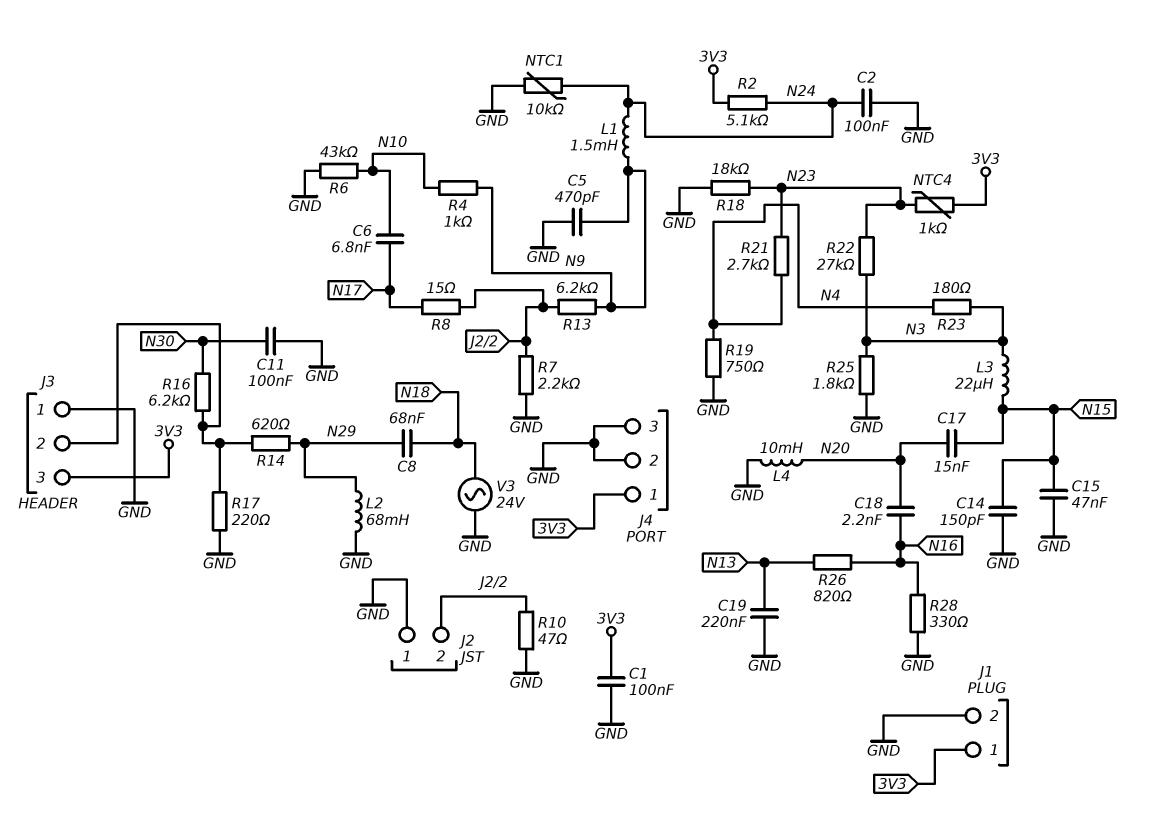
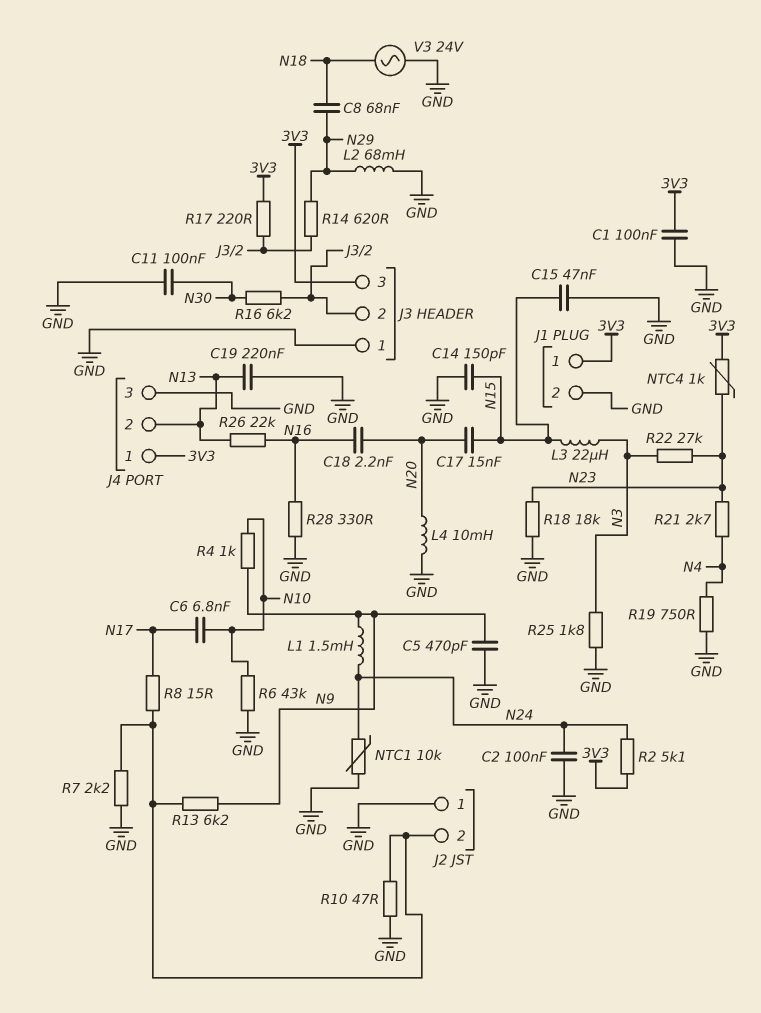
J4 pin 2: GND -> N13
R17: 220 (GND, J3/2) -> 220 (3V3, J3/2)
R23: 180 (N3, N4) -> none
R26: 820 (N13, N16) -> 22k (N13, N16)

